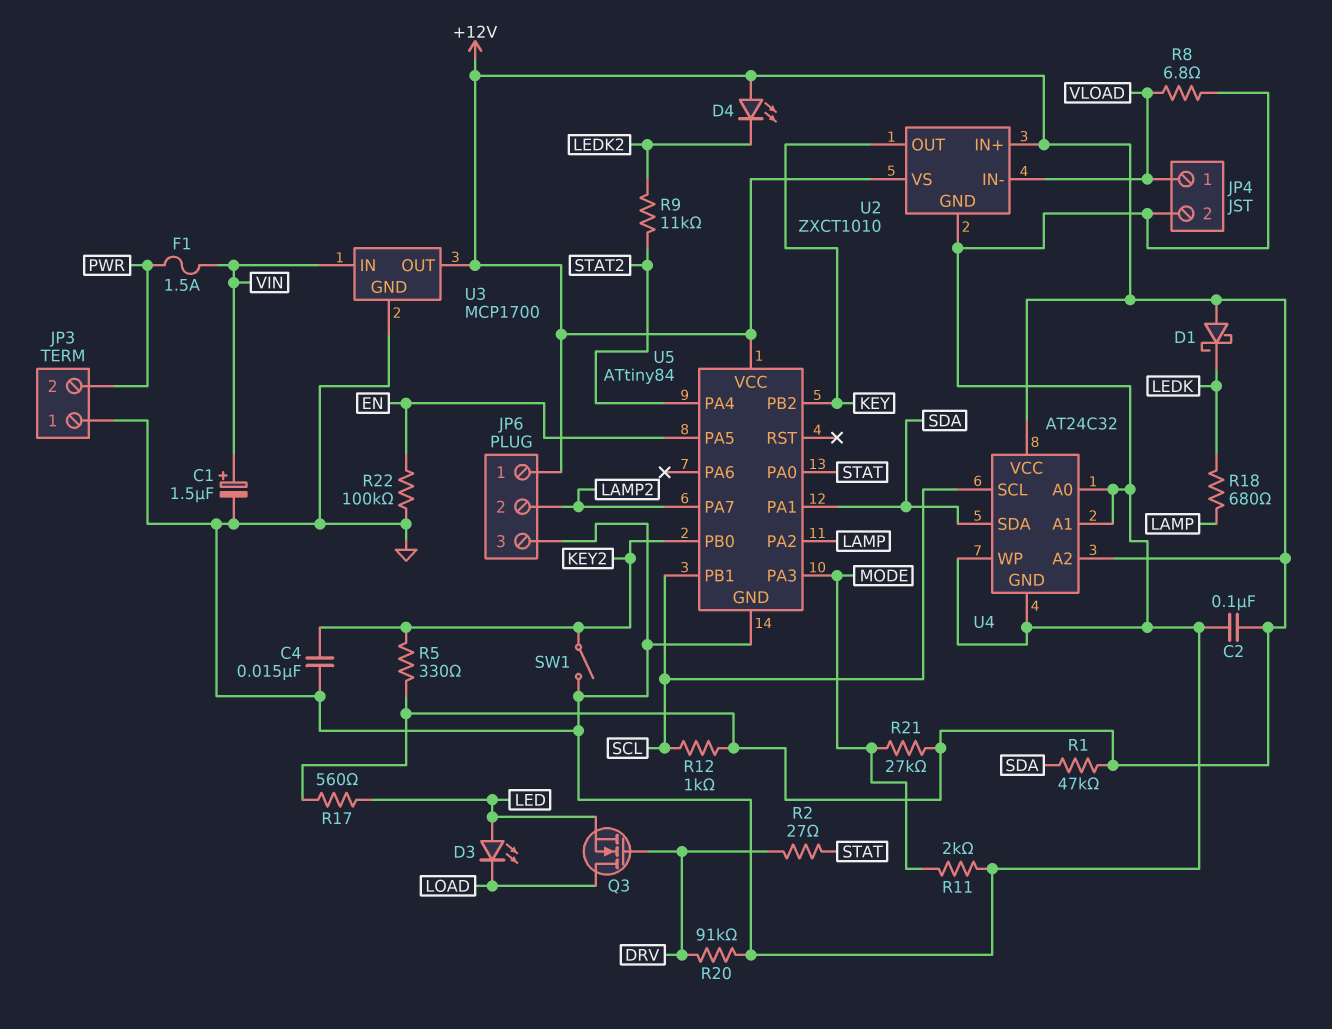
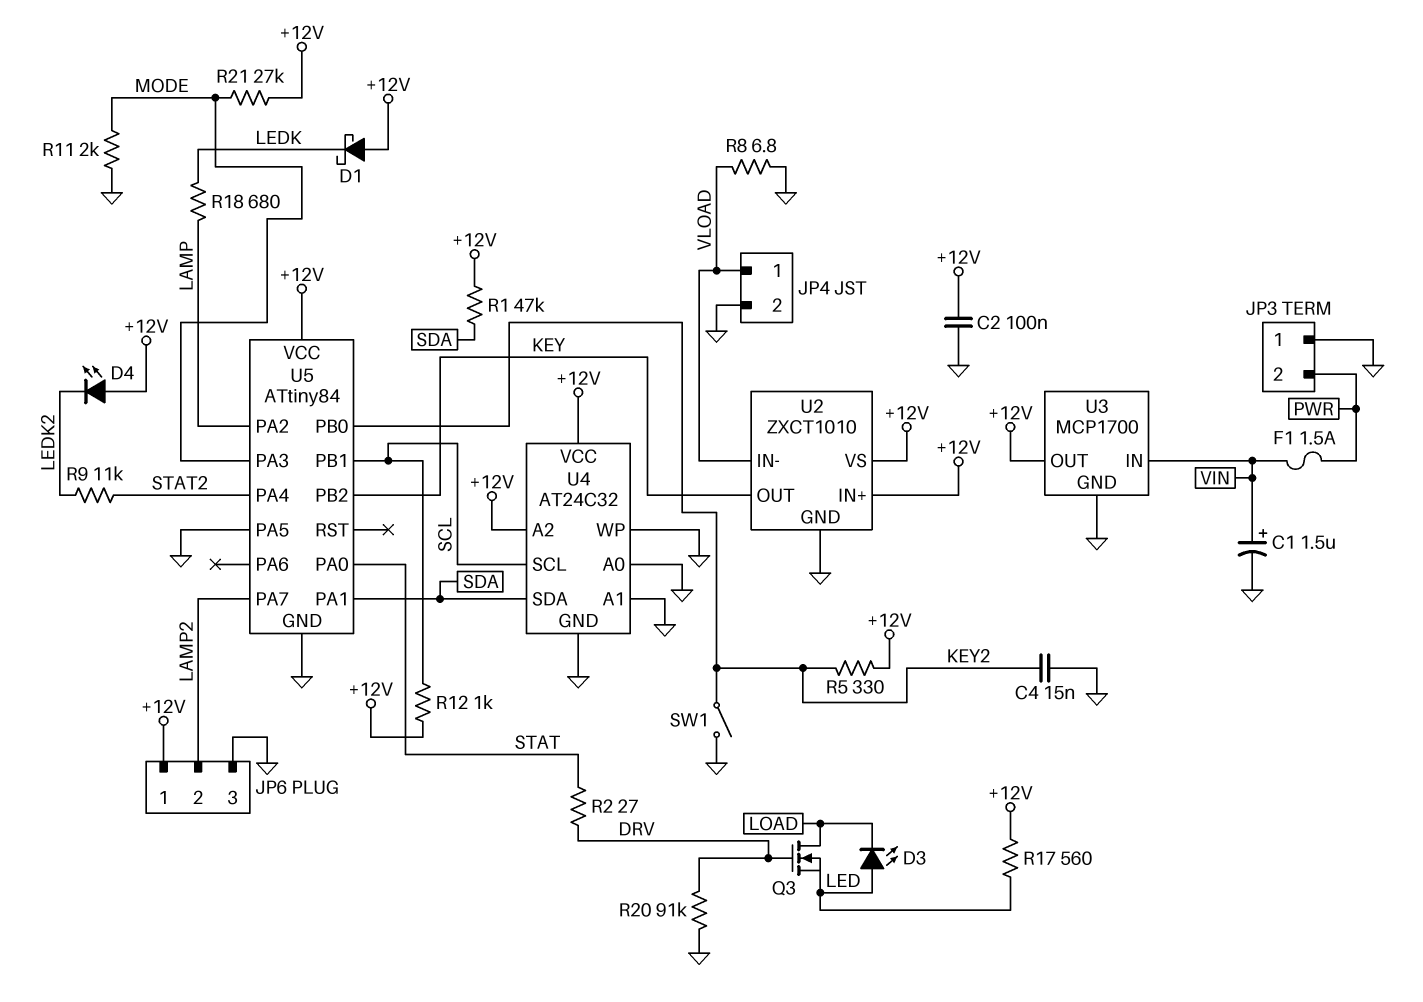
R22: 100k (EN, GND) -> none
U5 pin PA5: EN -> GND

